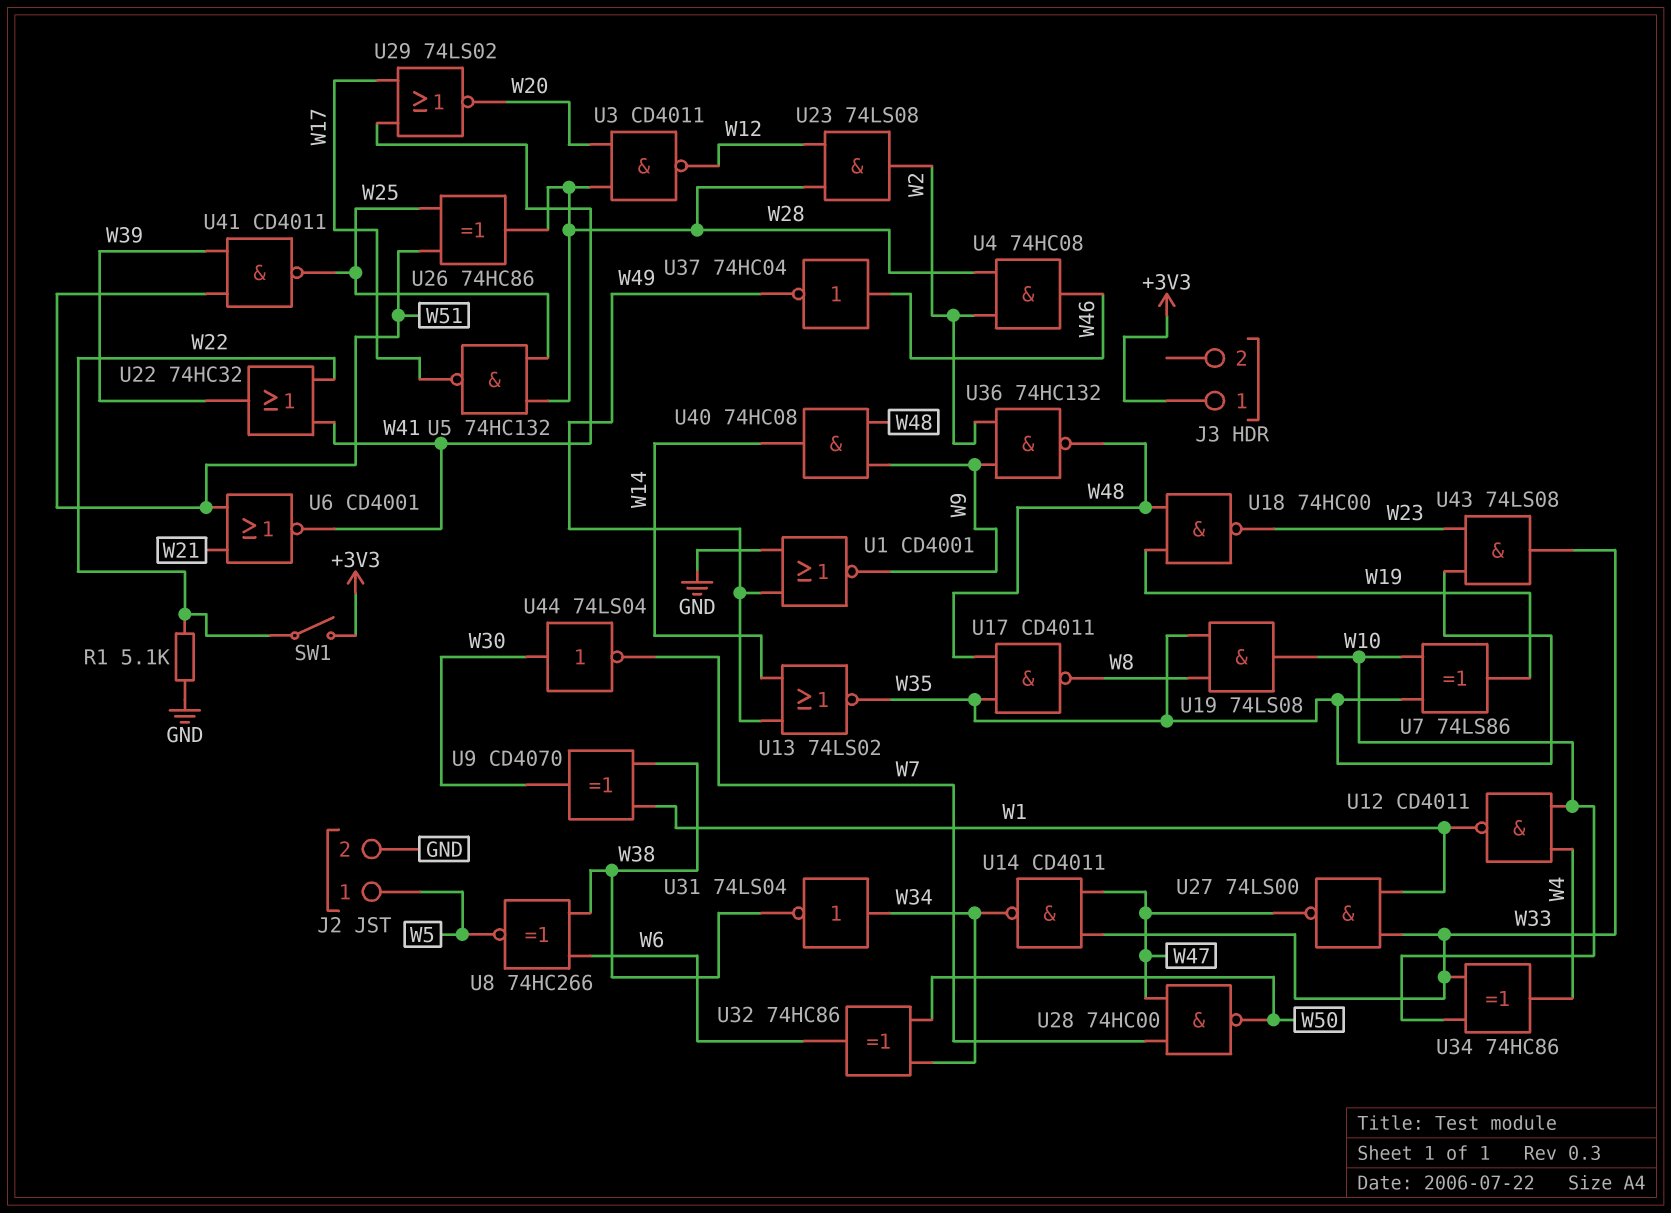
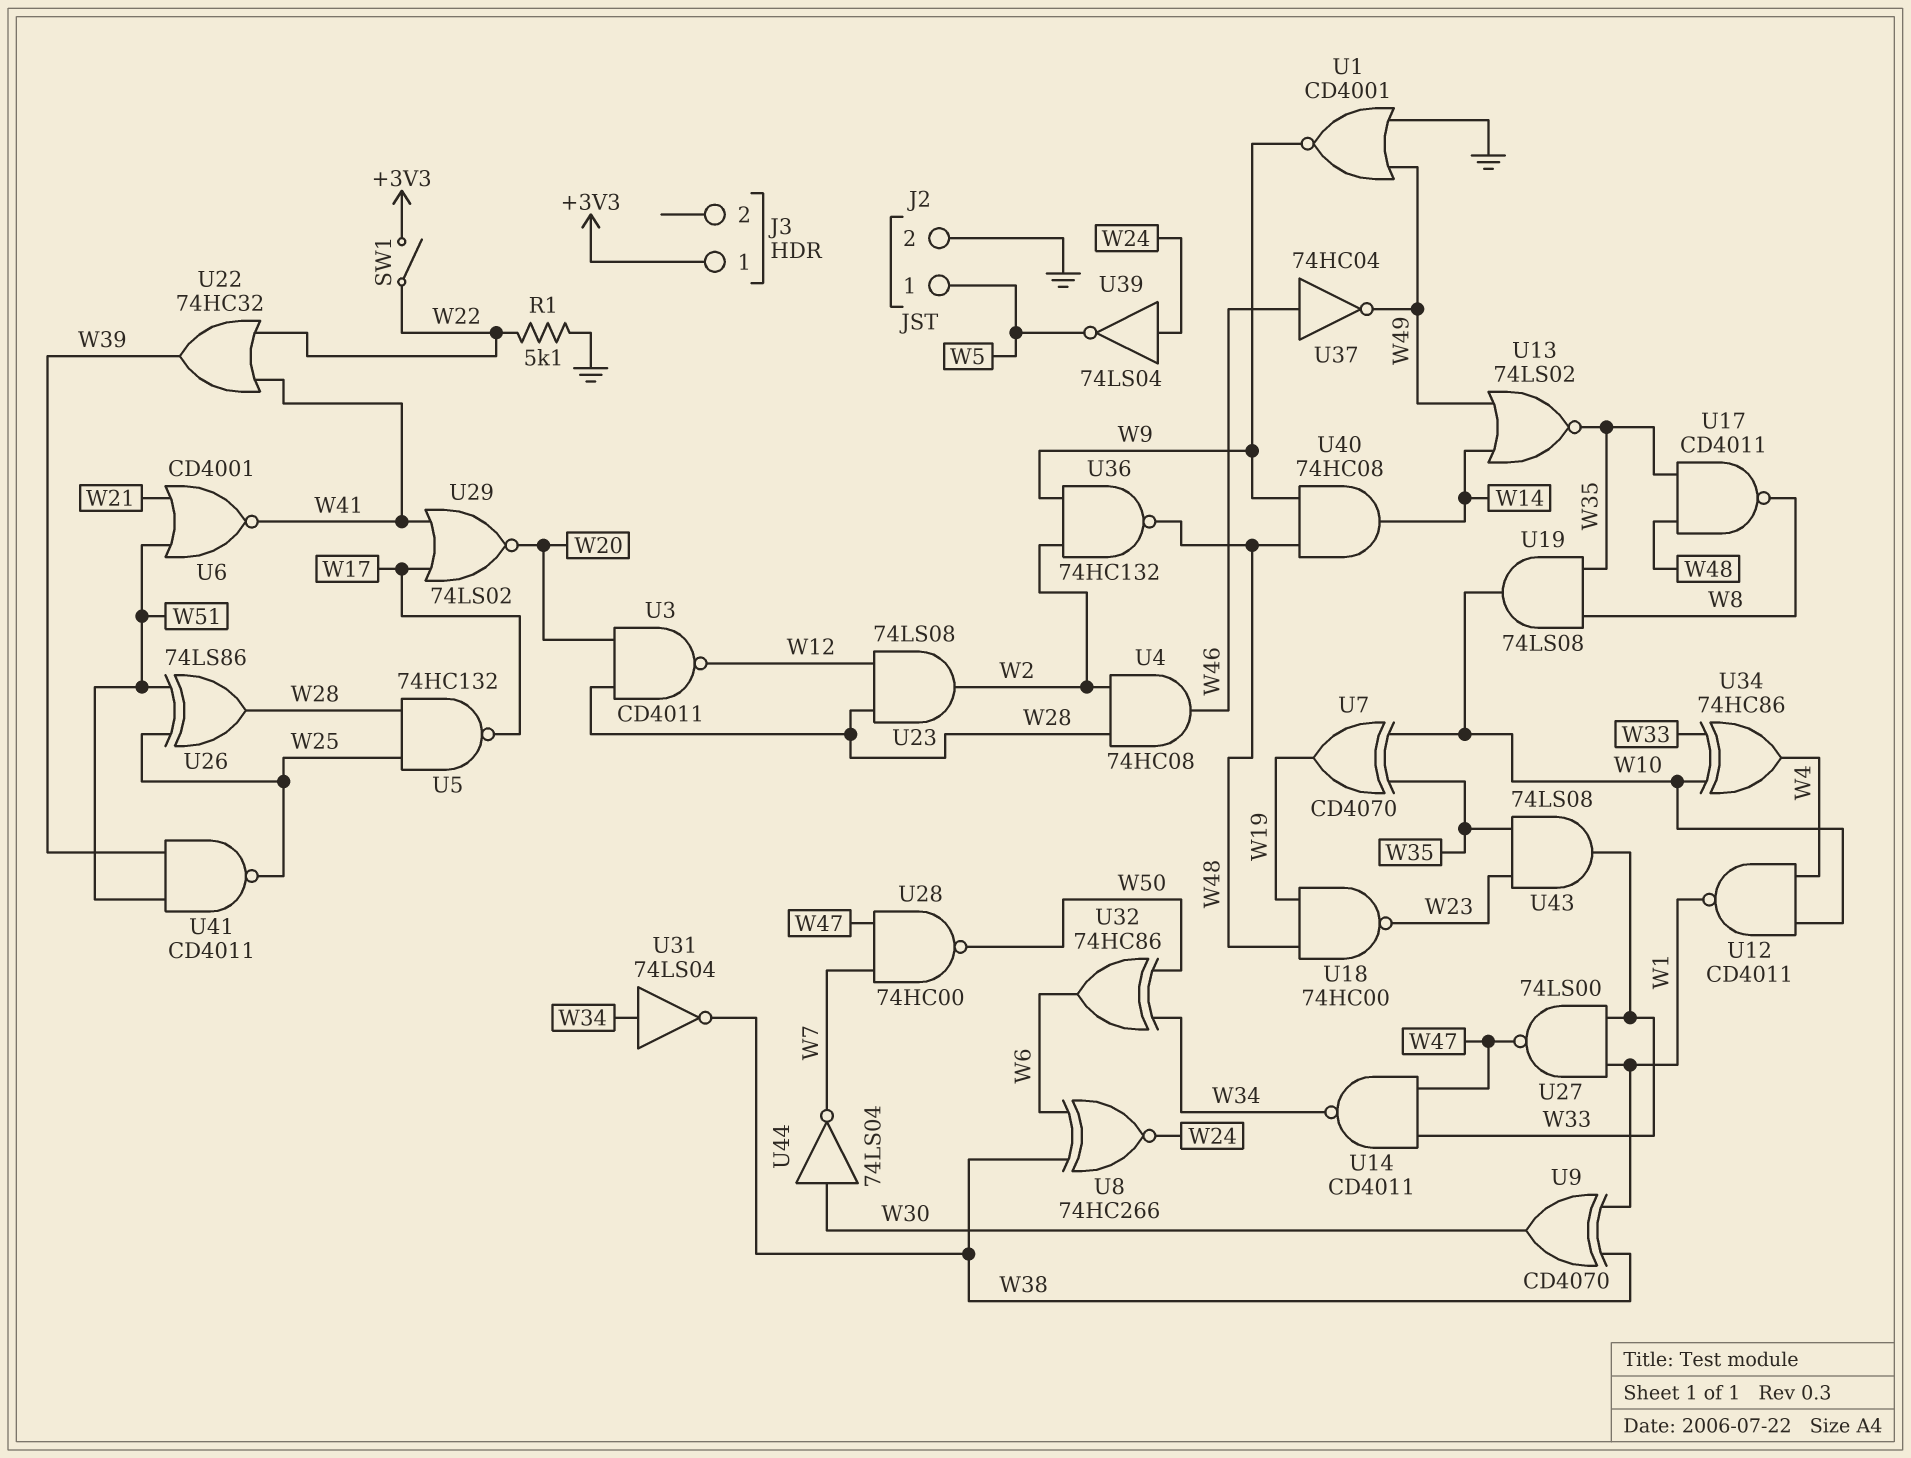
U7: XOR 74LS86 (in W10, in W35, out W19) -> XOR CD4070 (in W10, in W35, out W19)
U8: XNOR 74HC266 (in W6, in W38, out W5) -> XNOR 74HC266 (in W6, in W38, out W24)
U26: XOR 74HC86 (in W25, in W51, out W28) -> XOR 74LS86 (in W25, in W51, out W28)
U39: none -> NOT 74LS04 (in W24, out W5)

